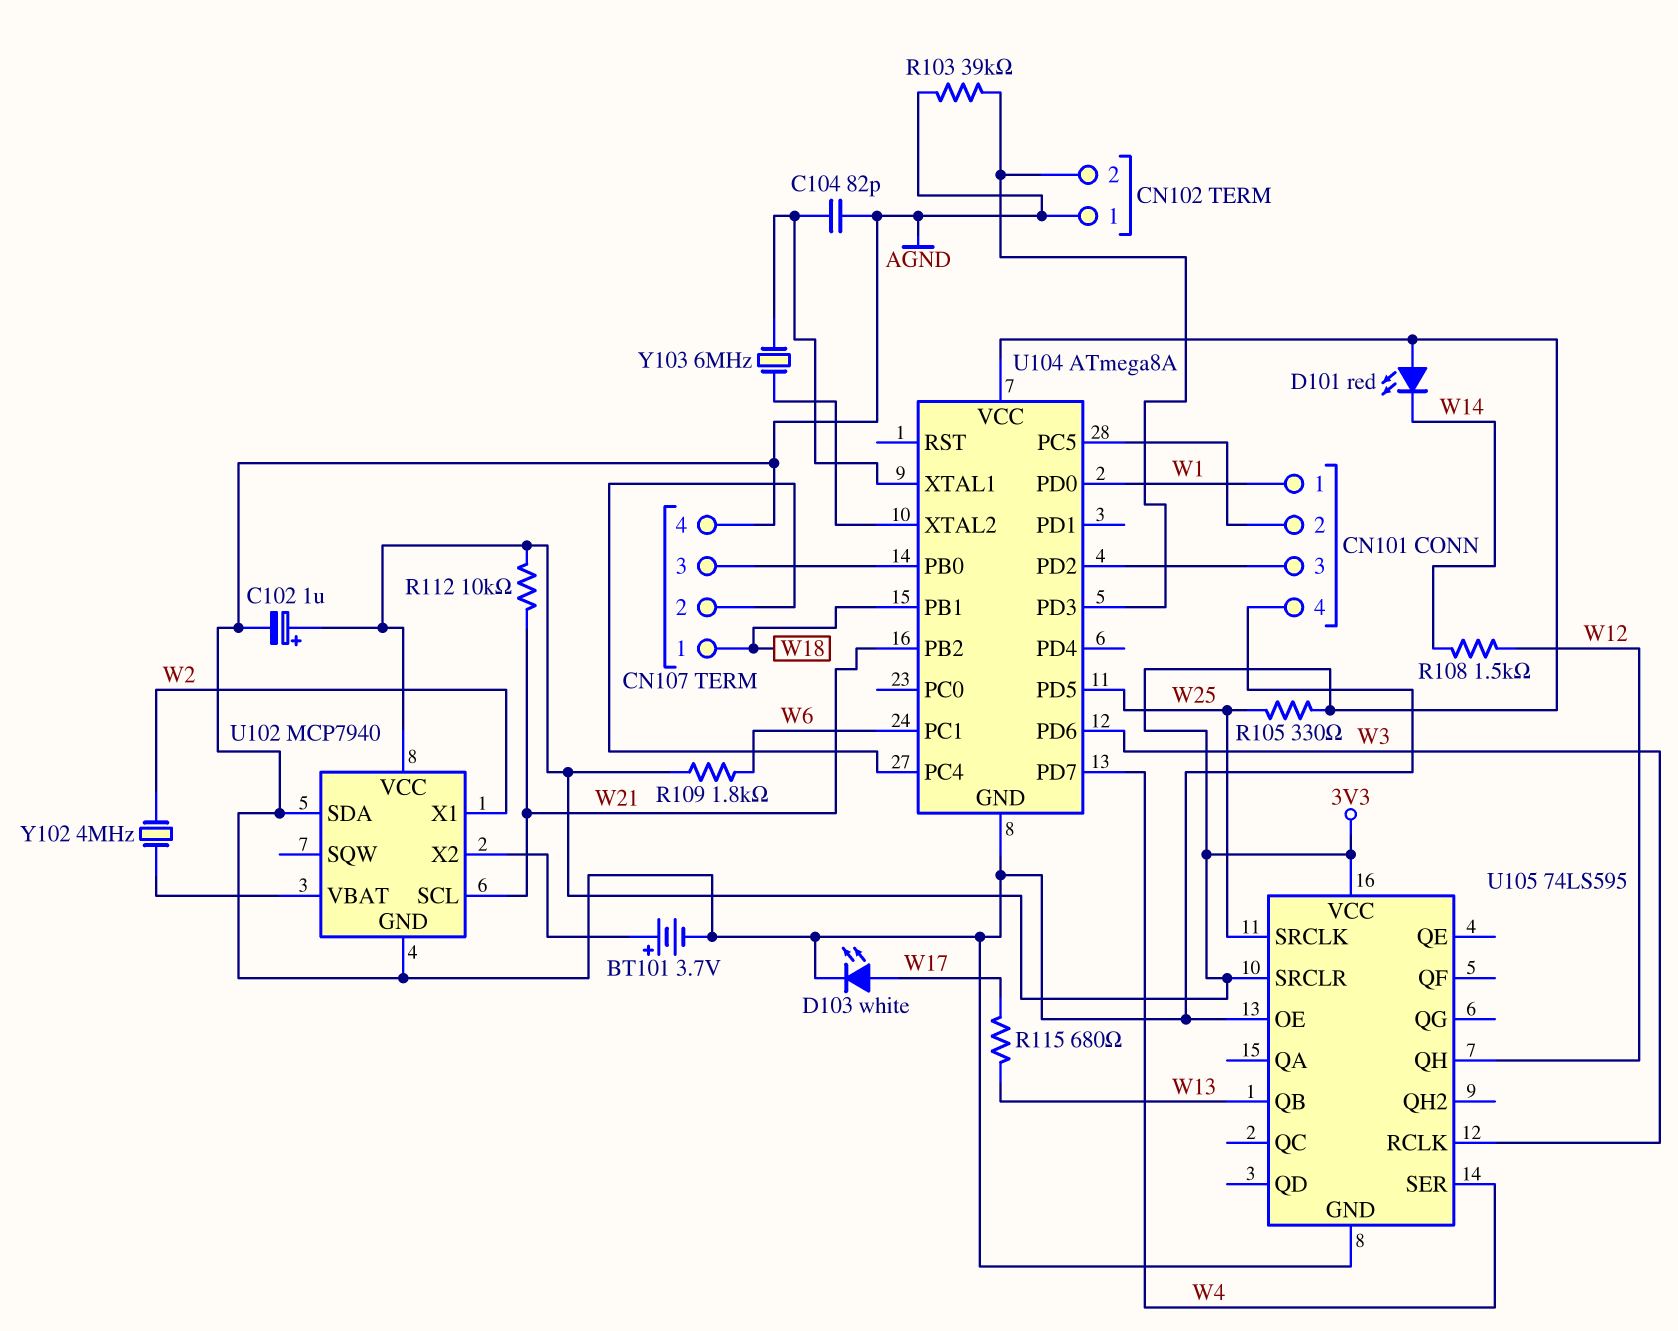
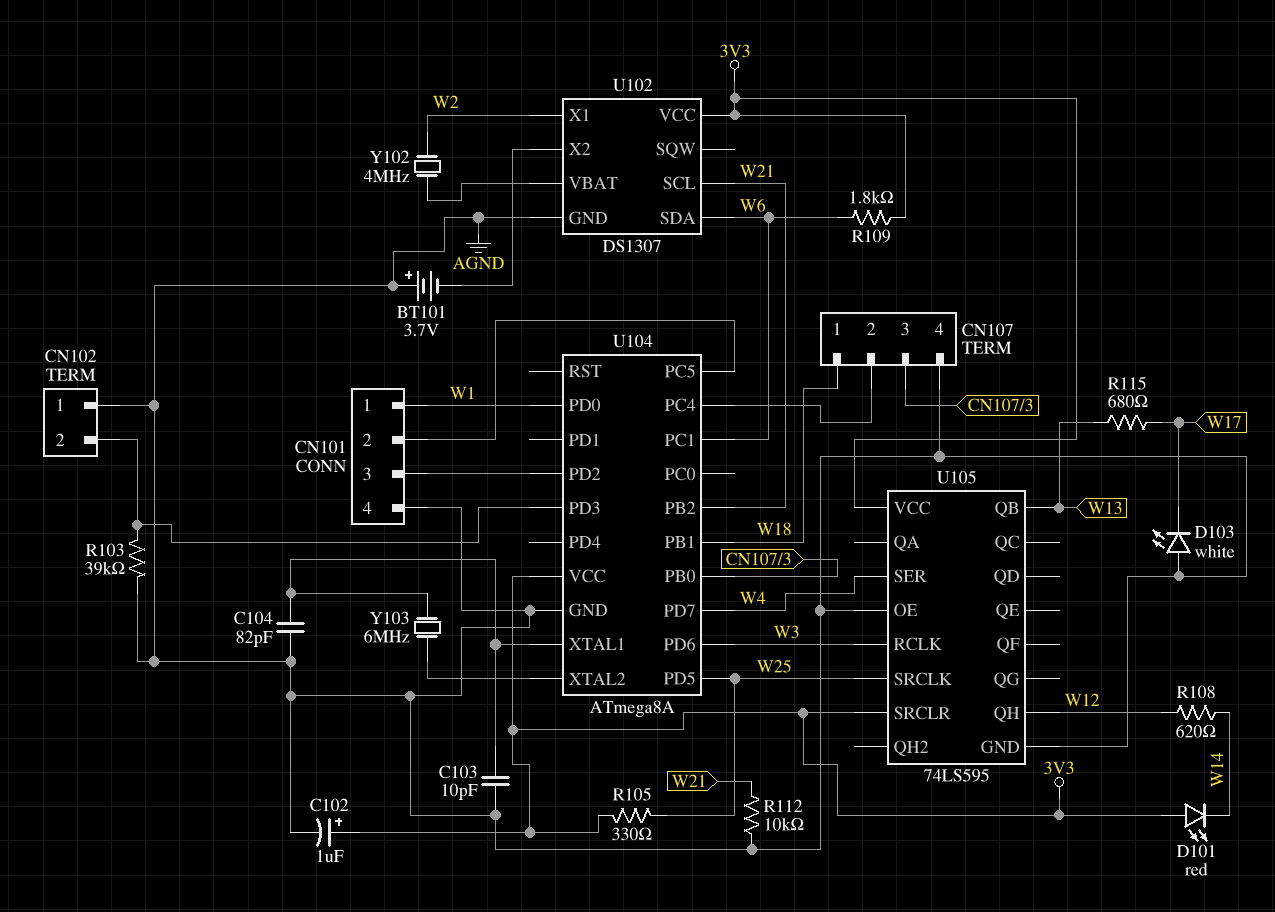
BT101: 3.7V (plus U102/X2, minus AGND) -> 3.7V (plus AGND, minus U102/X2)
C103: none -> 10pF (AGND, U104/XTAL1)
D103: LED white (A W17, K AGND) -> LED white (A AGND, K W17)
R108: 1.5k (W12, W14) -> 620 (W12, W14)
R112: 10k (3V3, W21) -> 10k (AGND, W21)
U102: MCP7940 -> DS1307
U102 pin SDA: AGND -> W6

